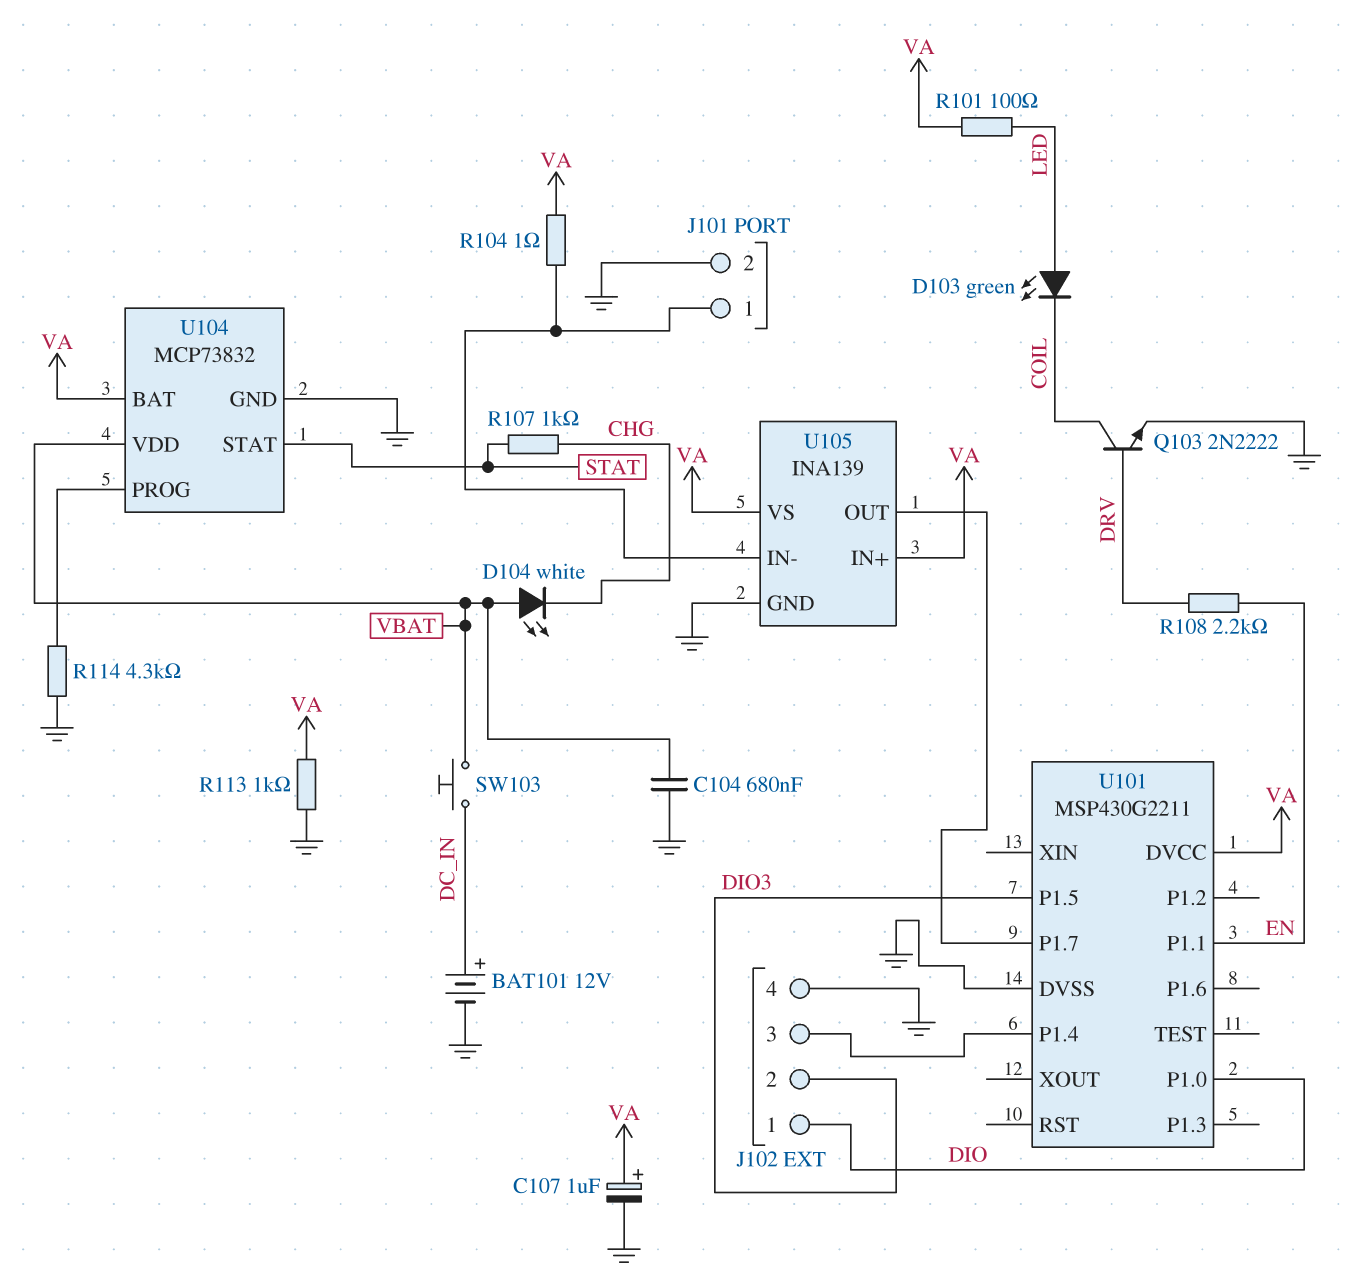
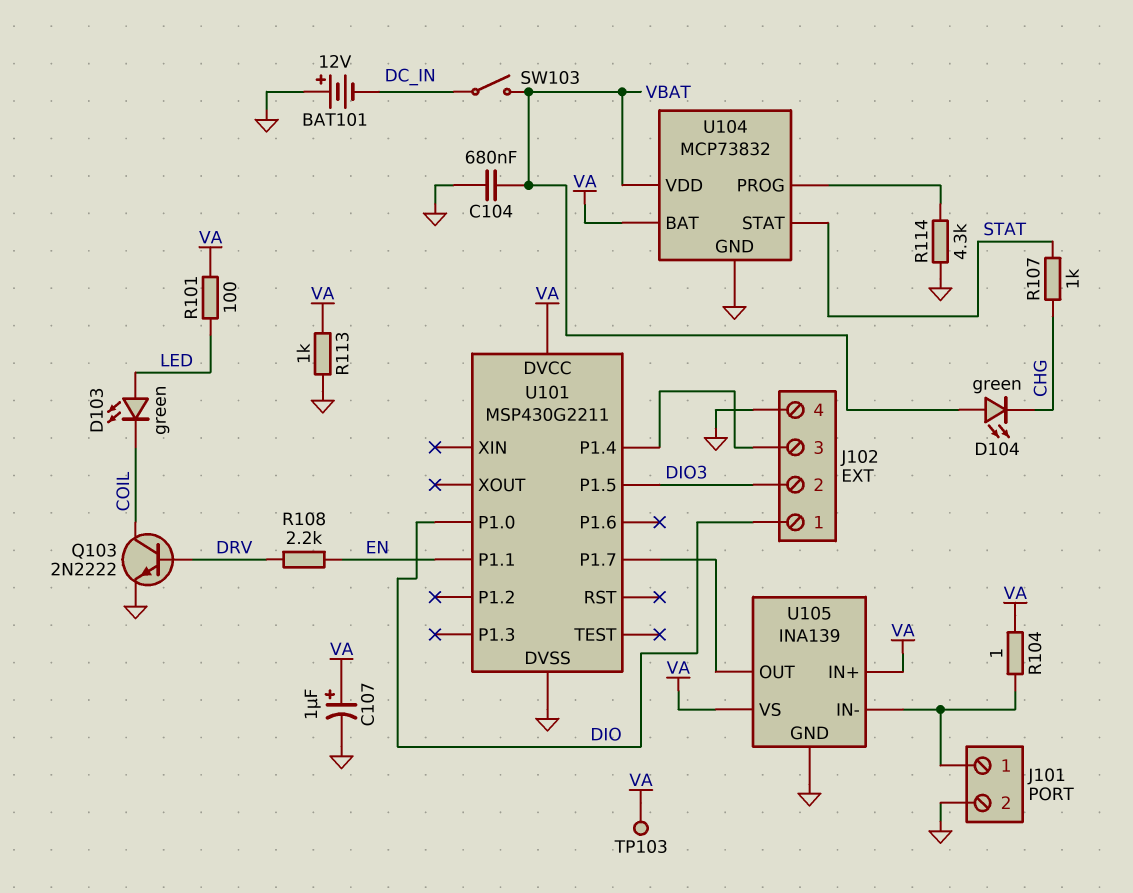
BAT101: 12V (plus DC_IN, minus GND) -> 12V (plus GND, minus DC_IN)
D104: LED white (A VBAT, K CHG) -> LED green (A VBAT, K CHG)
SW103: button (DC_IN, VBAT) -> switch (DC_IN, VBAT)
TP103: none -> test point (VA)

